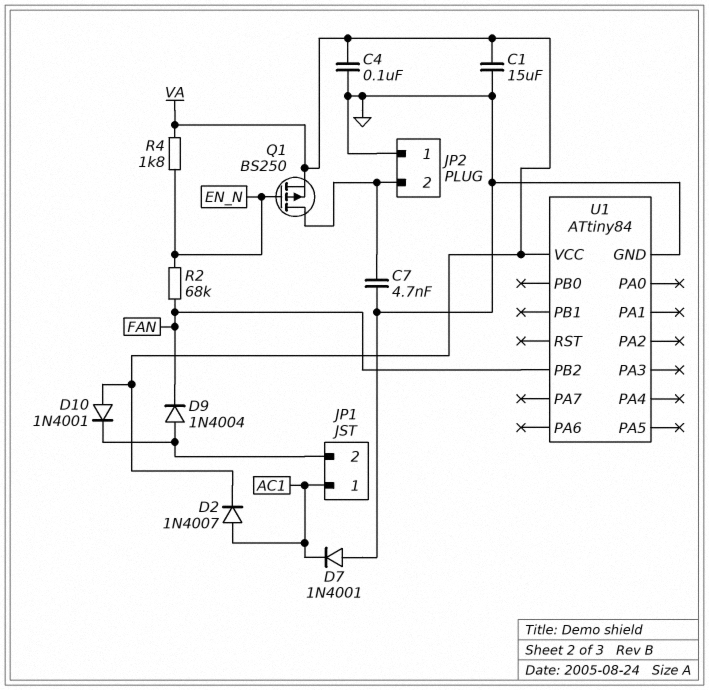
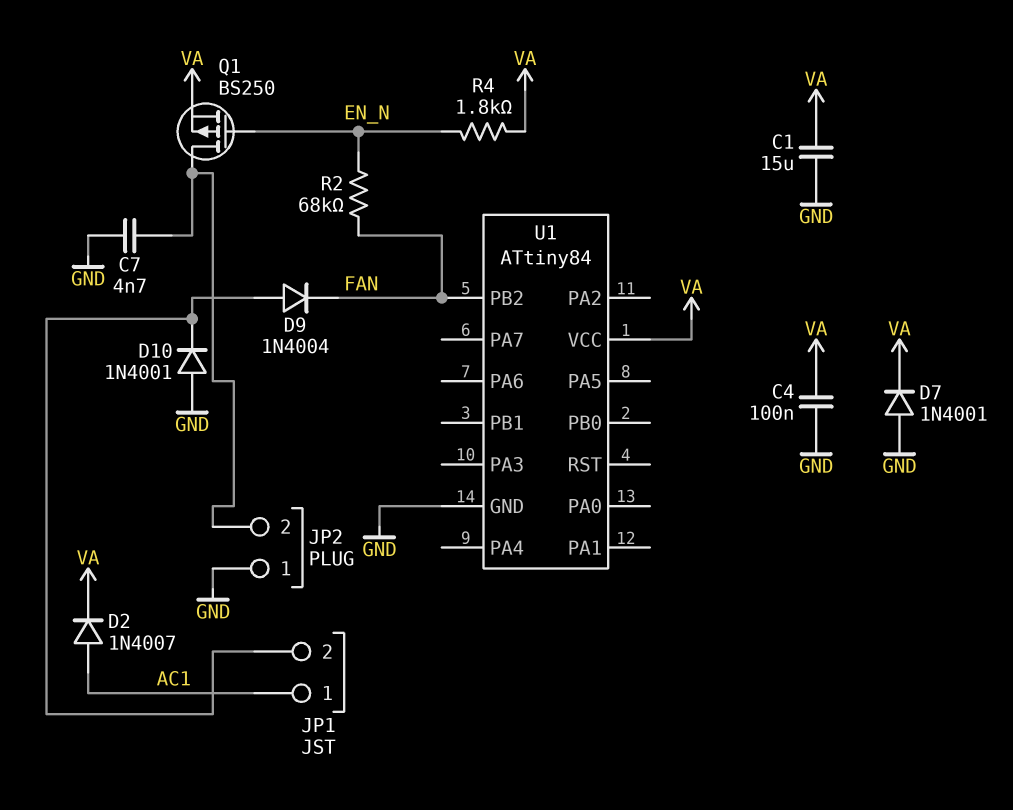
D7: diode 1N4001 (A GND, K AC1) -> diode 1N4001 (A GND, K VA)
D10: diode 1N4001 (A VA, K JP1/2) -> diode 1N4001 (A GND, K JP1/2)

